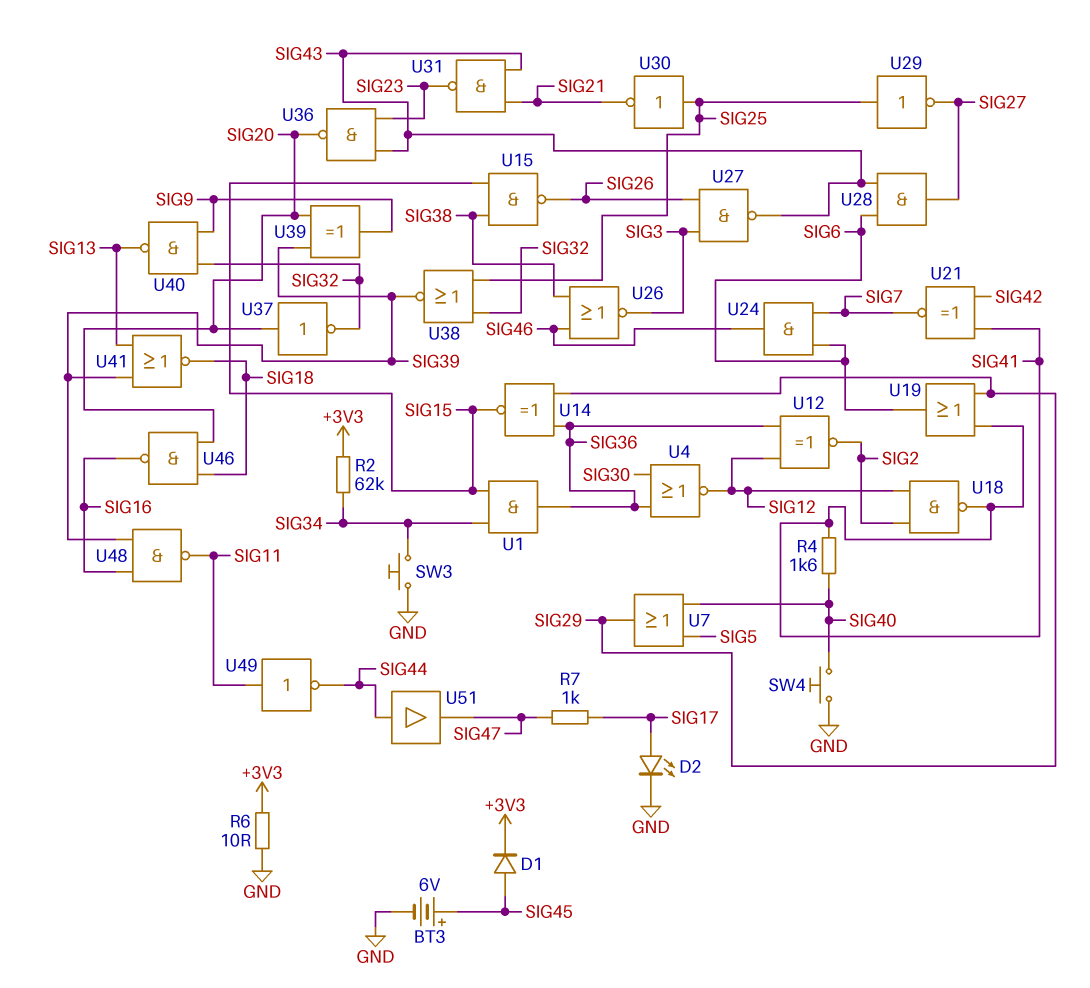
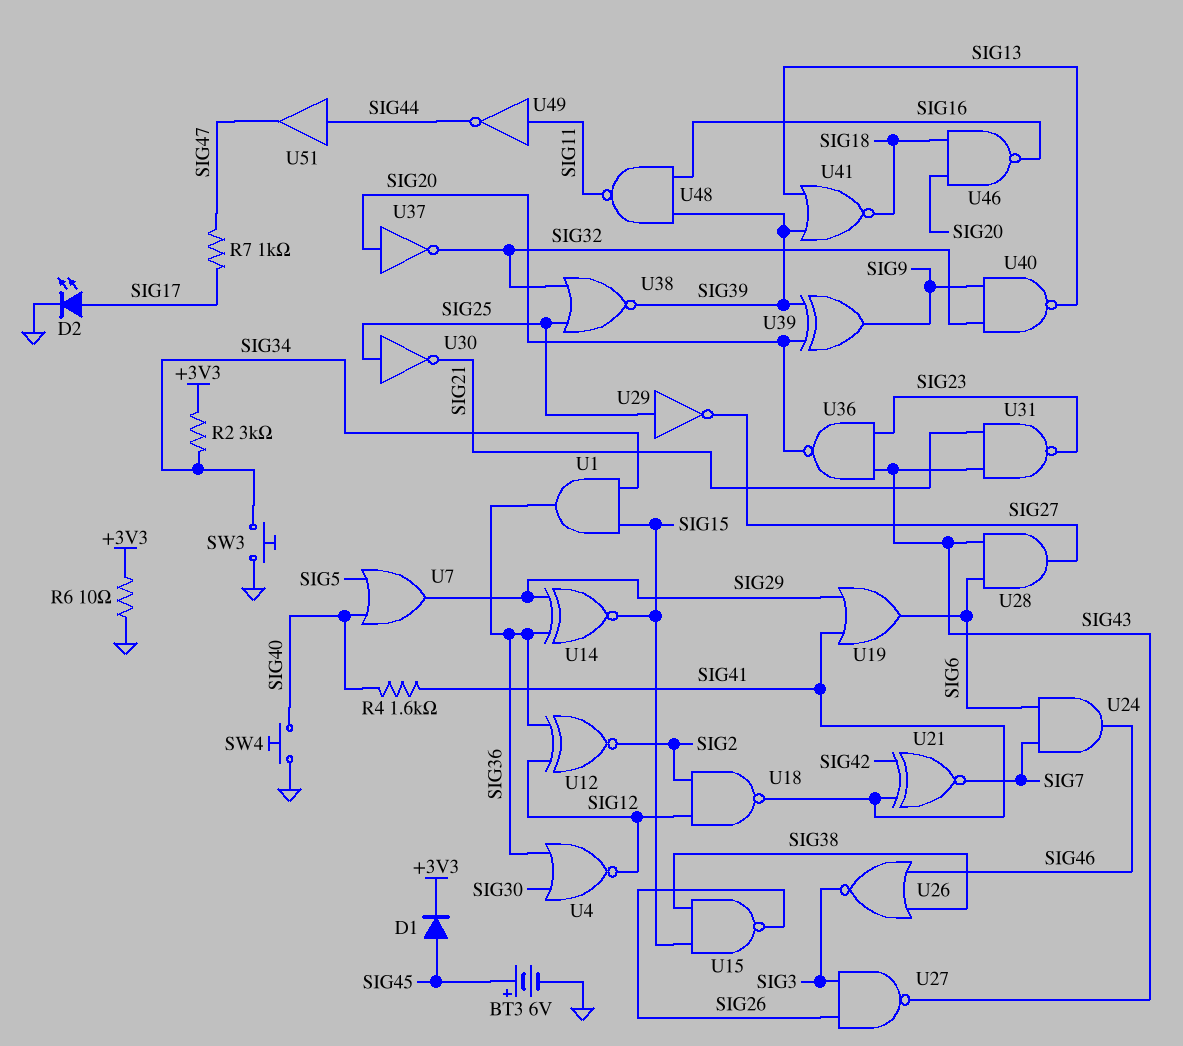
R2: 62k (+3V3, SIG34) -> 3k (+3V3, SIG34)

